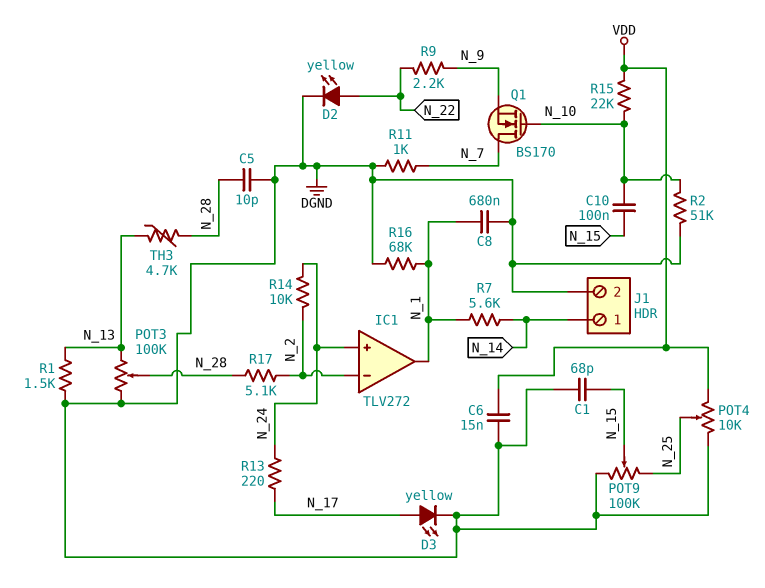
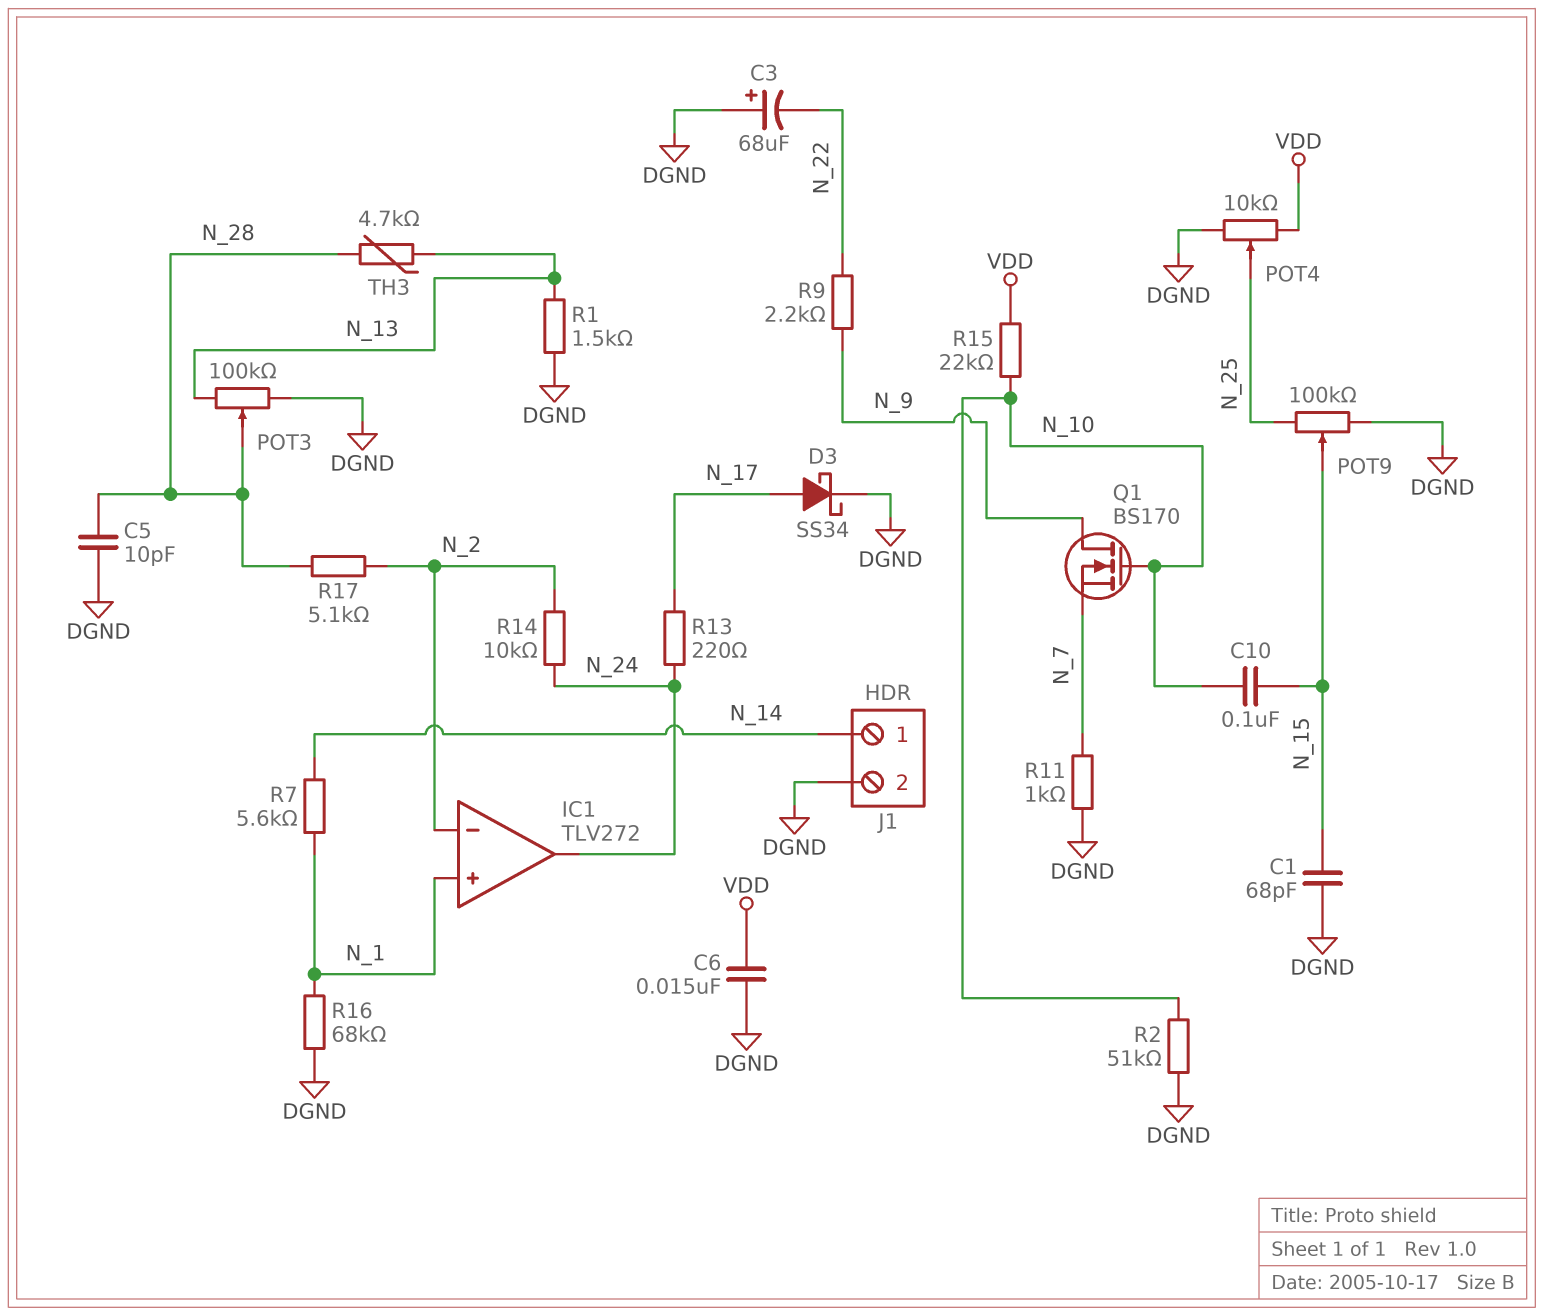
C3: none -> 68uF (plus DGND, minus N_22)
C8: 680nF (DGND, N_1) -> none
D2: LED yellow (A N_22, K DGND) -> none
D3: LED yellow (A N_17, K DGND) -> schottky SS34 (A N_17, K DGND)
IC1 pin in+: N_24 -> N_1
IC1 pin out: N_1 -> N_24
Q1: NMOS BS170 (G N_10, D N_7, S N_9) -> NMOS BS170 (G N_10, D N_9, S N_7)

